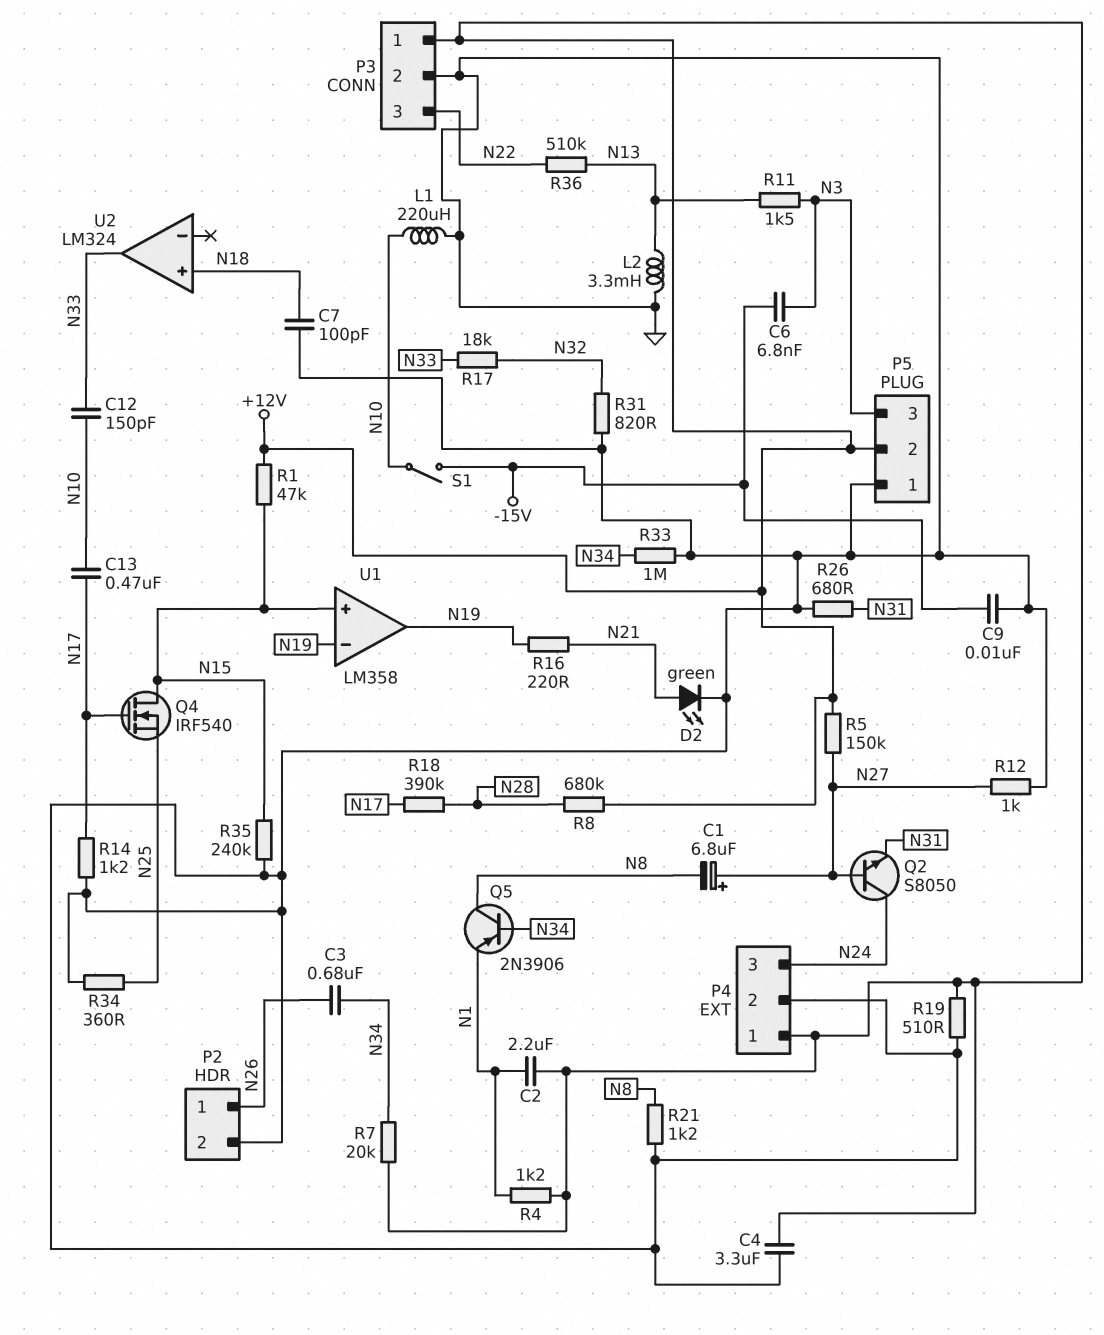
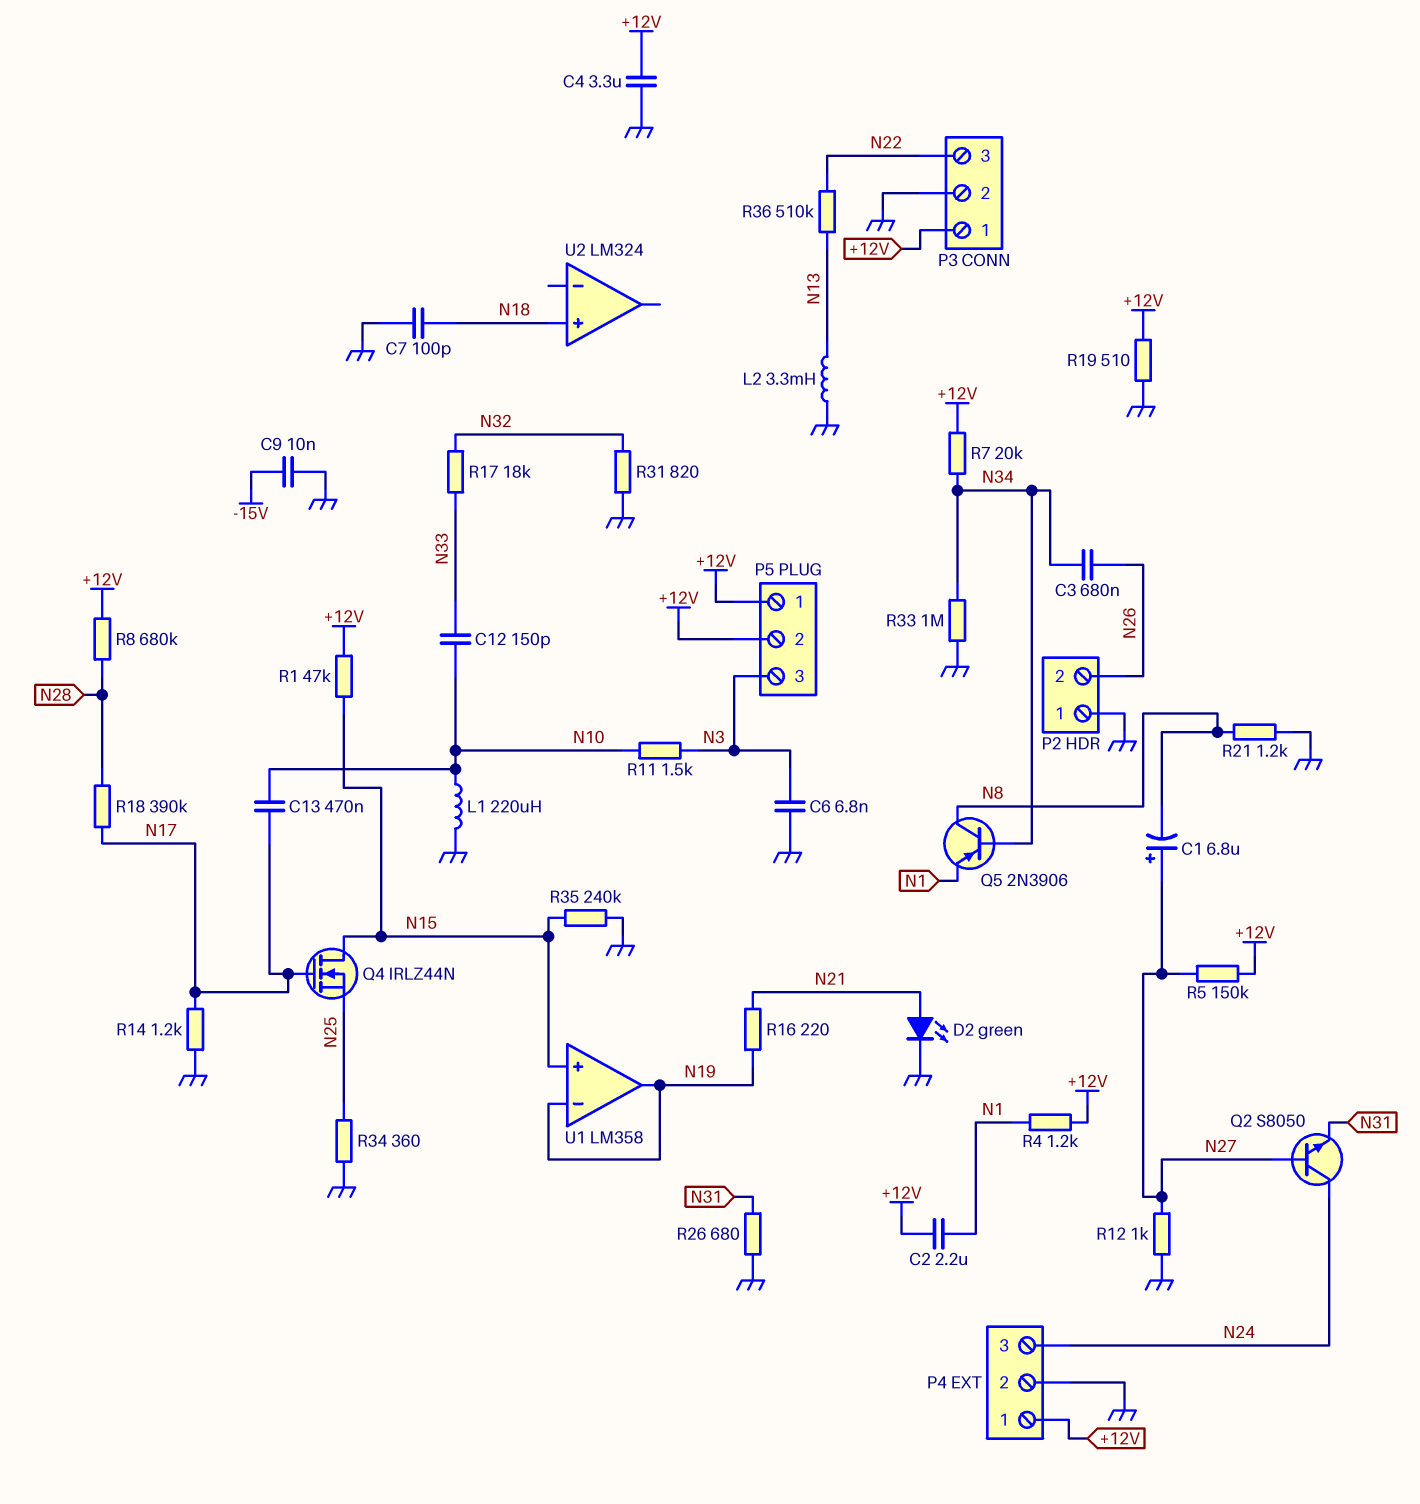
C6: 6.8nF (-15V, N3) -> 6.8nF (GND, N3)
P2 pin 1: N26 -> GND
P2 pin 2: GND -> N26
P5 pin 1: GND -> +12V
Q4: NMOS IRF540 (G N17, D N15, S N25) -> NMOS IRLZ44N (G N17, D N15, S N25)
R11: 1.5k (N3, N13) -> 1.5k (N3, N10)
S1: switch (-15V, N10) -> none
U2 pin out: N33 -> none

